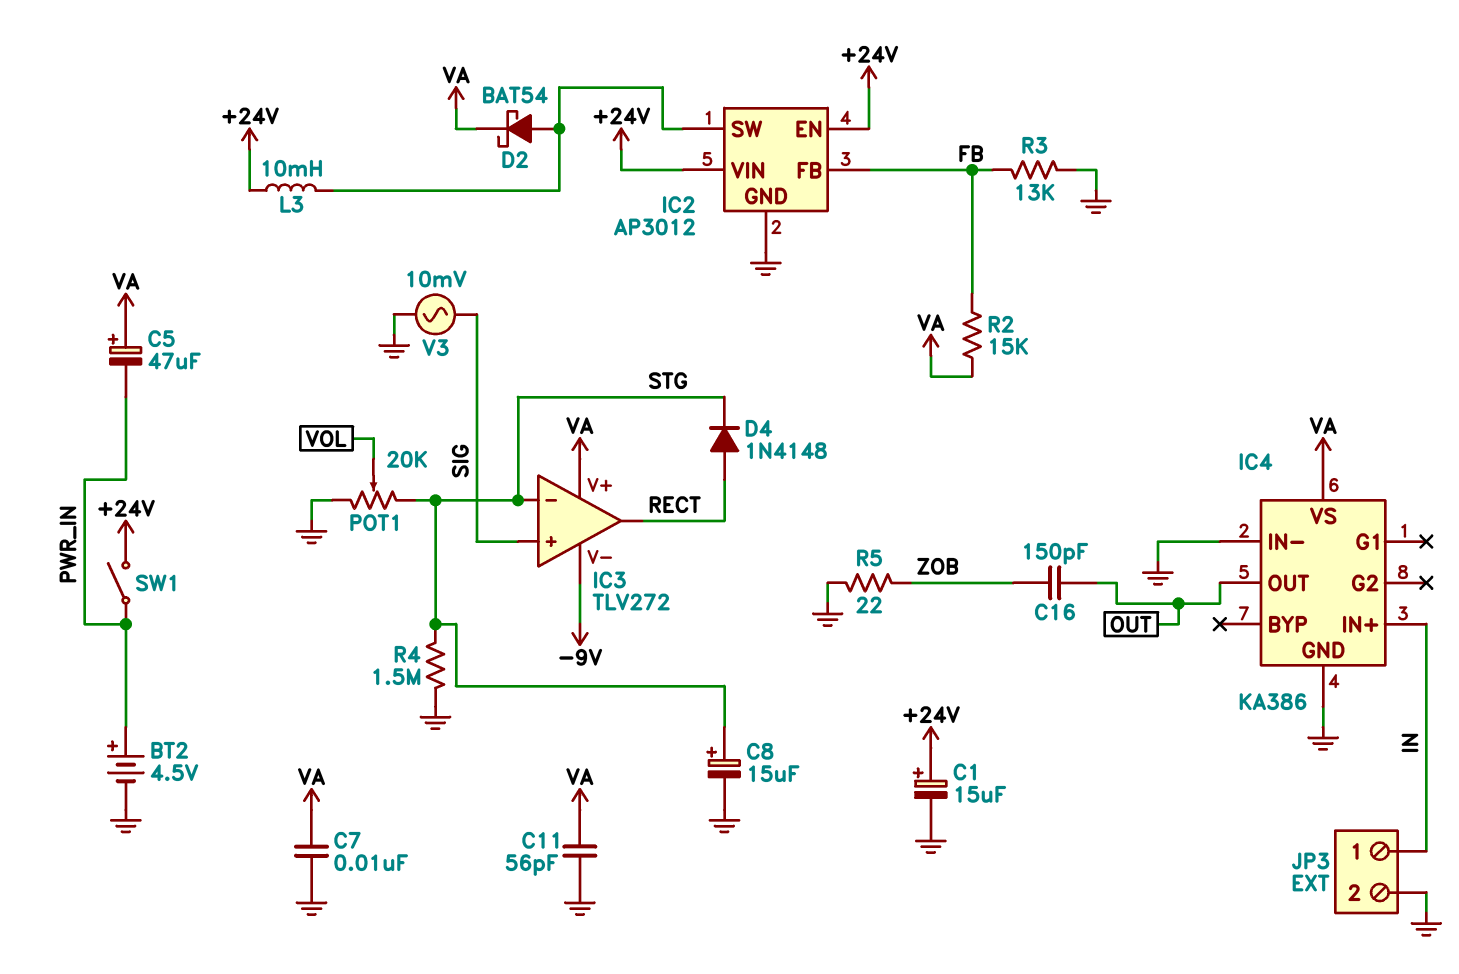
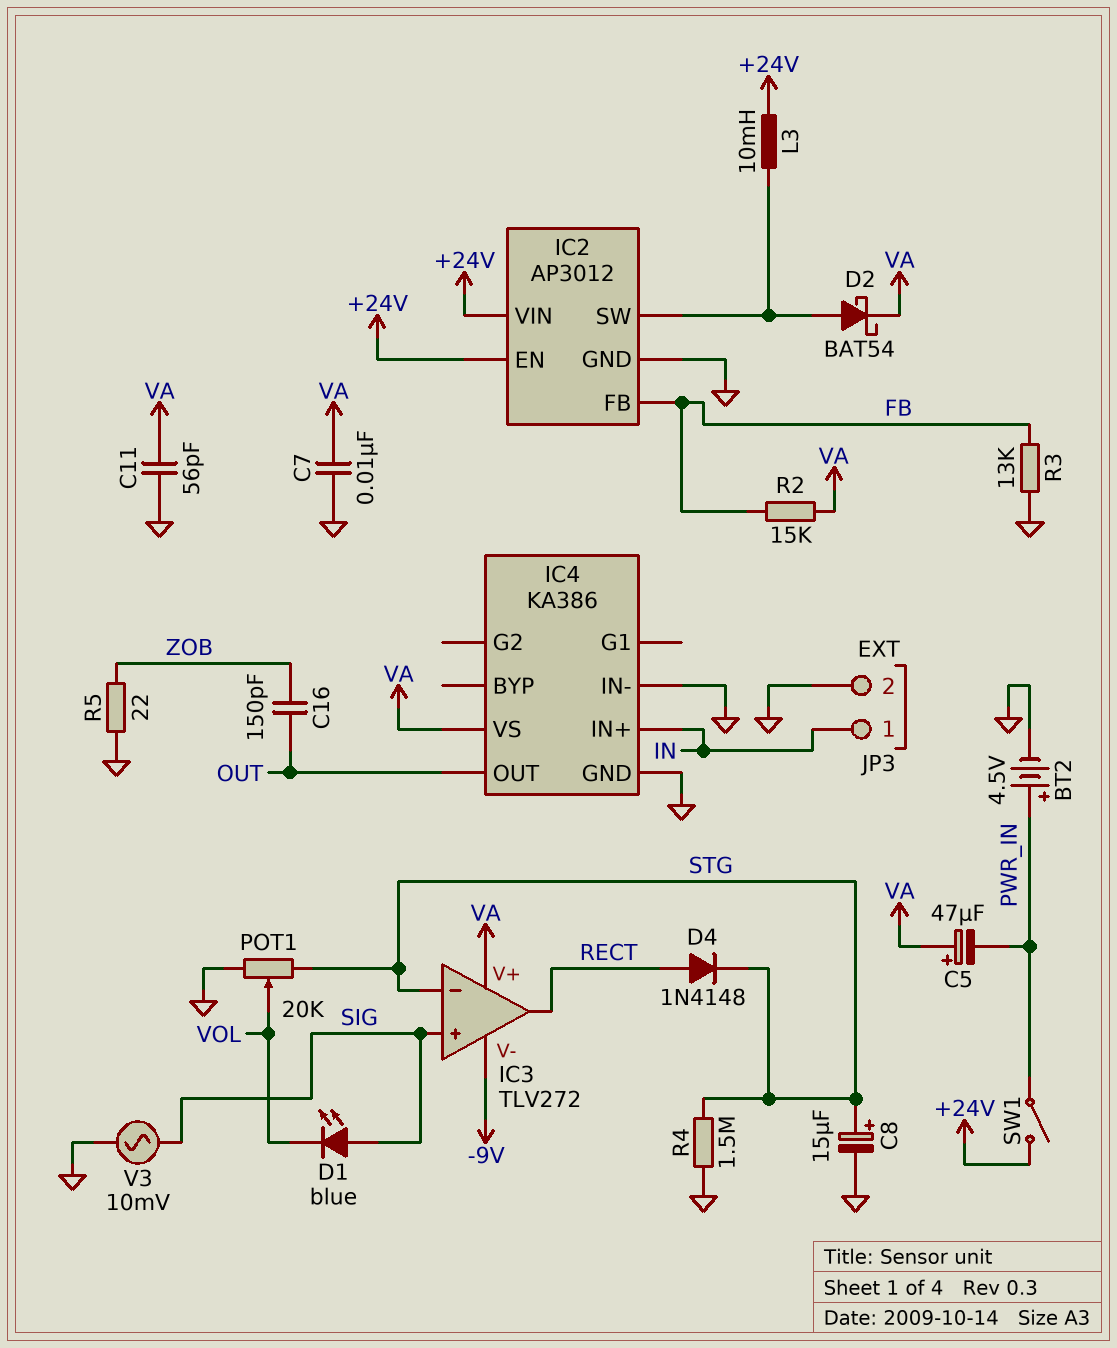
C1: 15uF (plus +24V, minus GND) -> none
D1: none -> LED blue (A SIG, K VOL)

